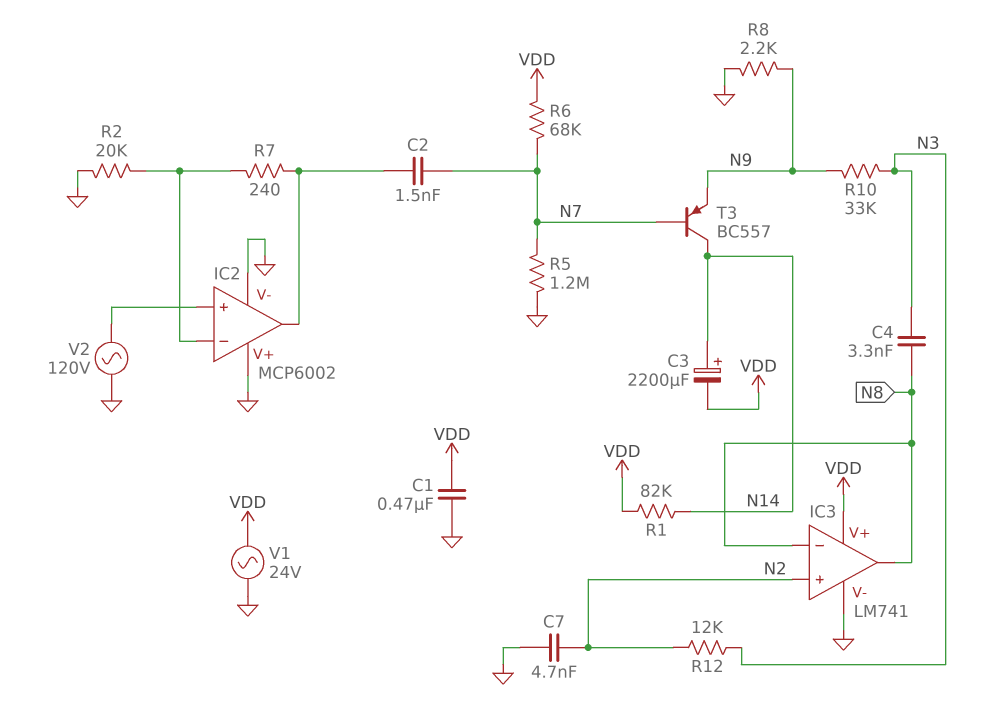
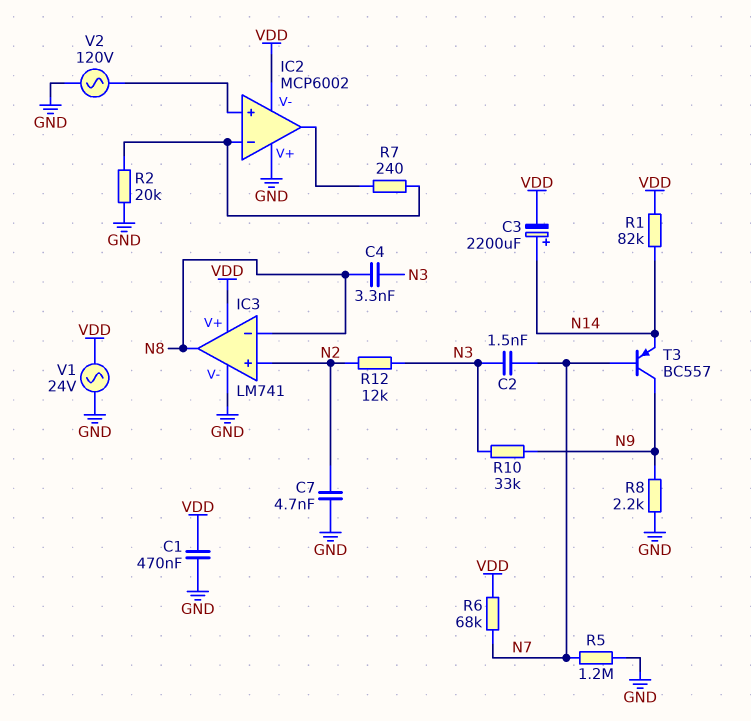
C2: 1.5nF (IC2/out, N7) -> 1.5nF (N3, N7)
IC2 pin V-: GND -> VDD
T3: PNP BC557 (B N7, C N14, E N9) -> PNP BC557 (B N7, C N9, E N14)

